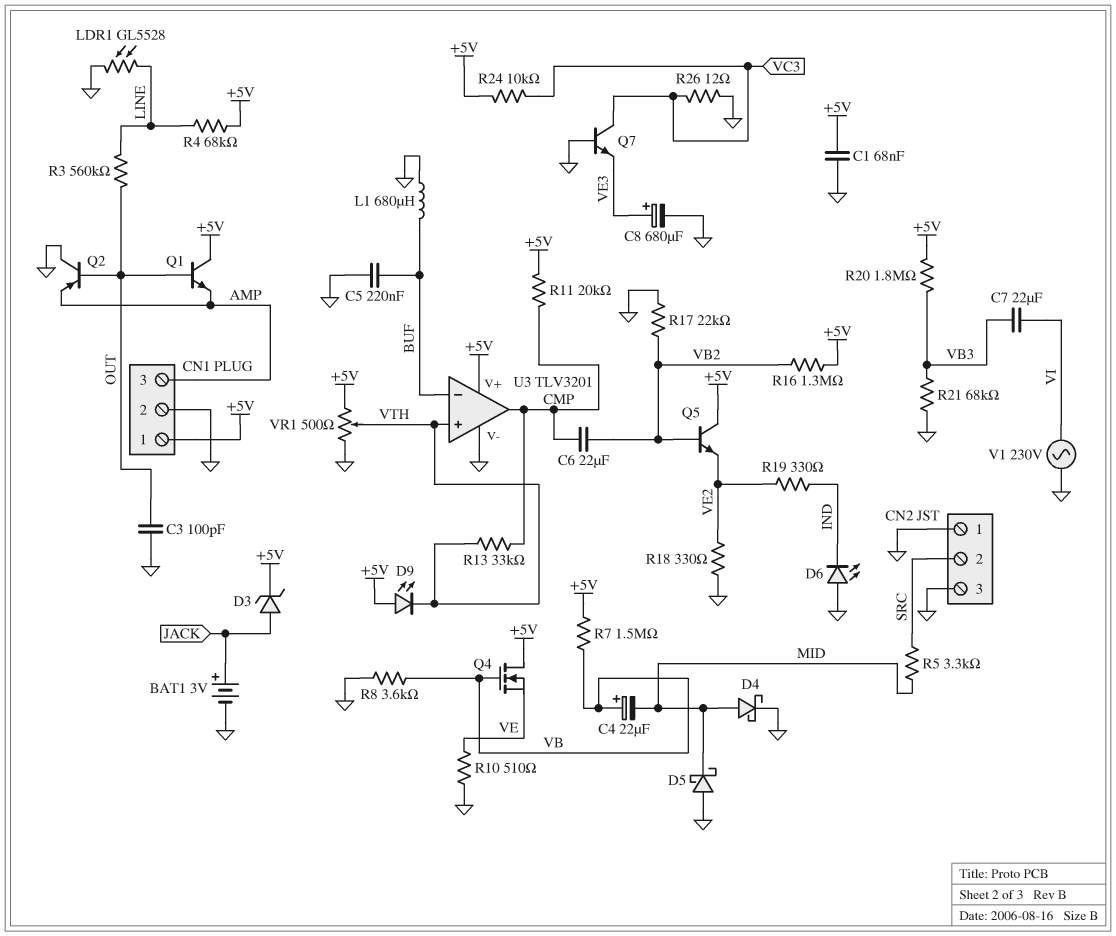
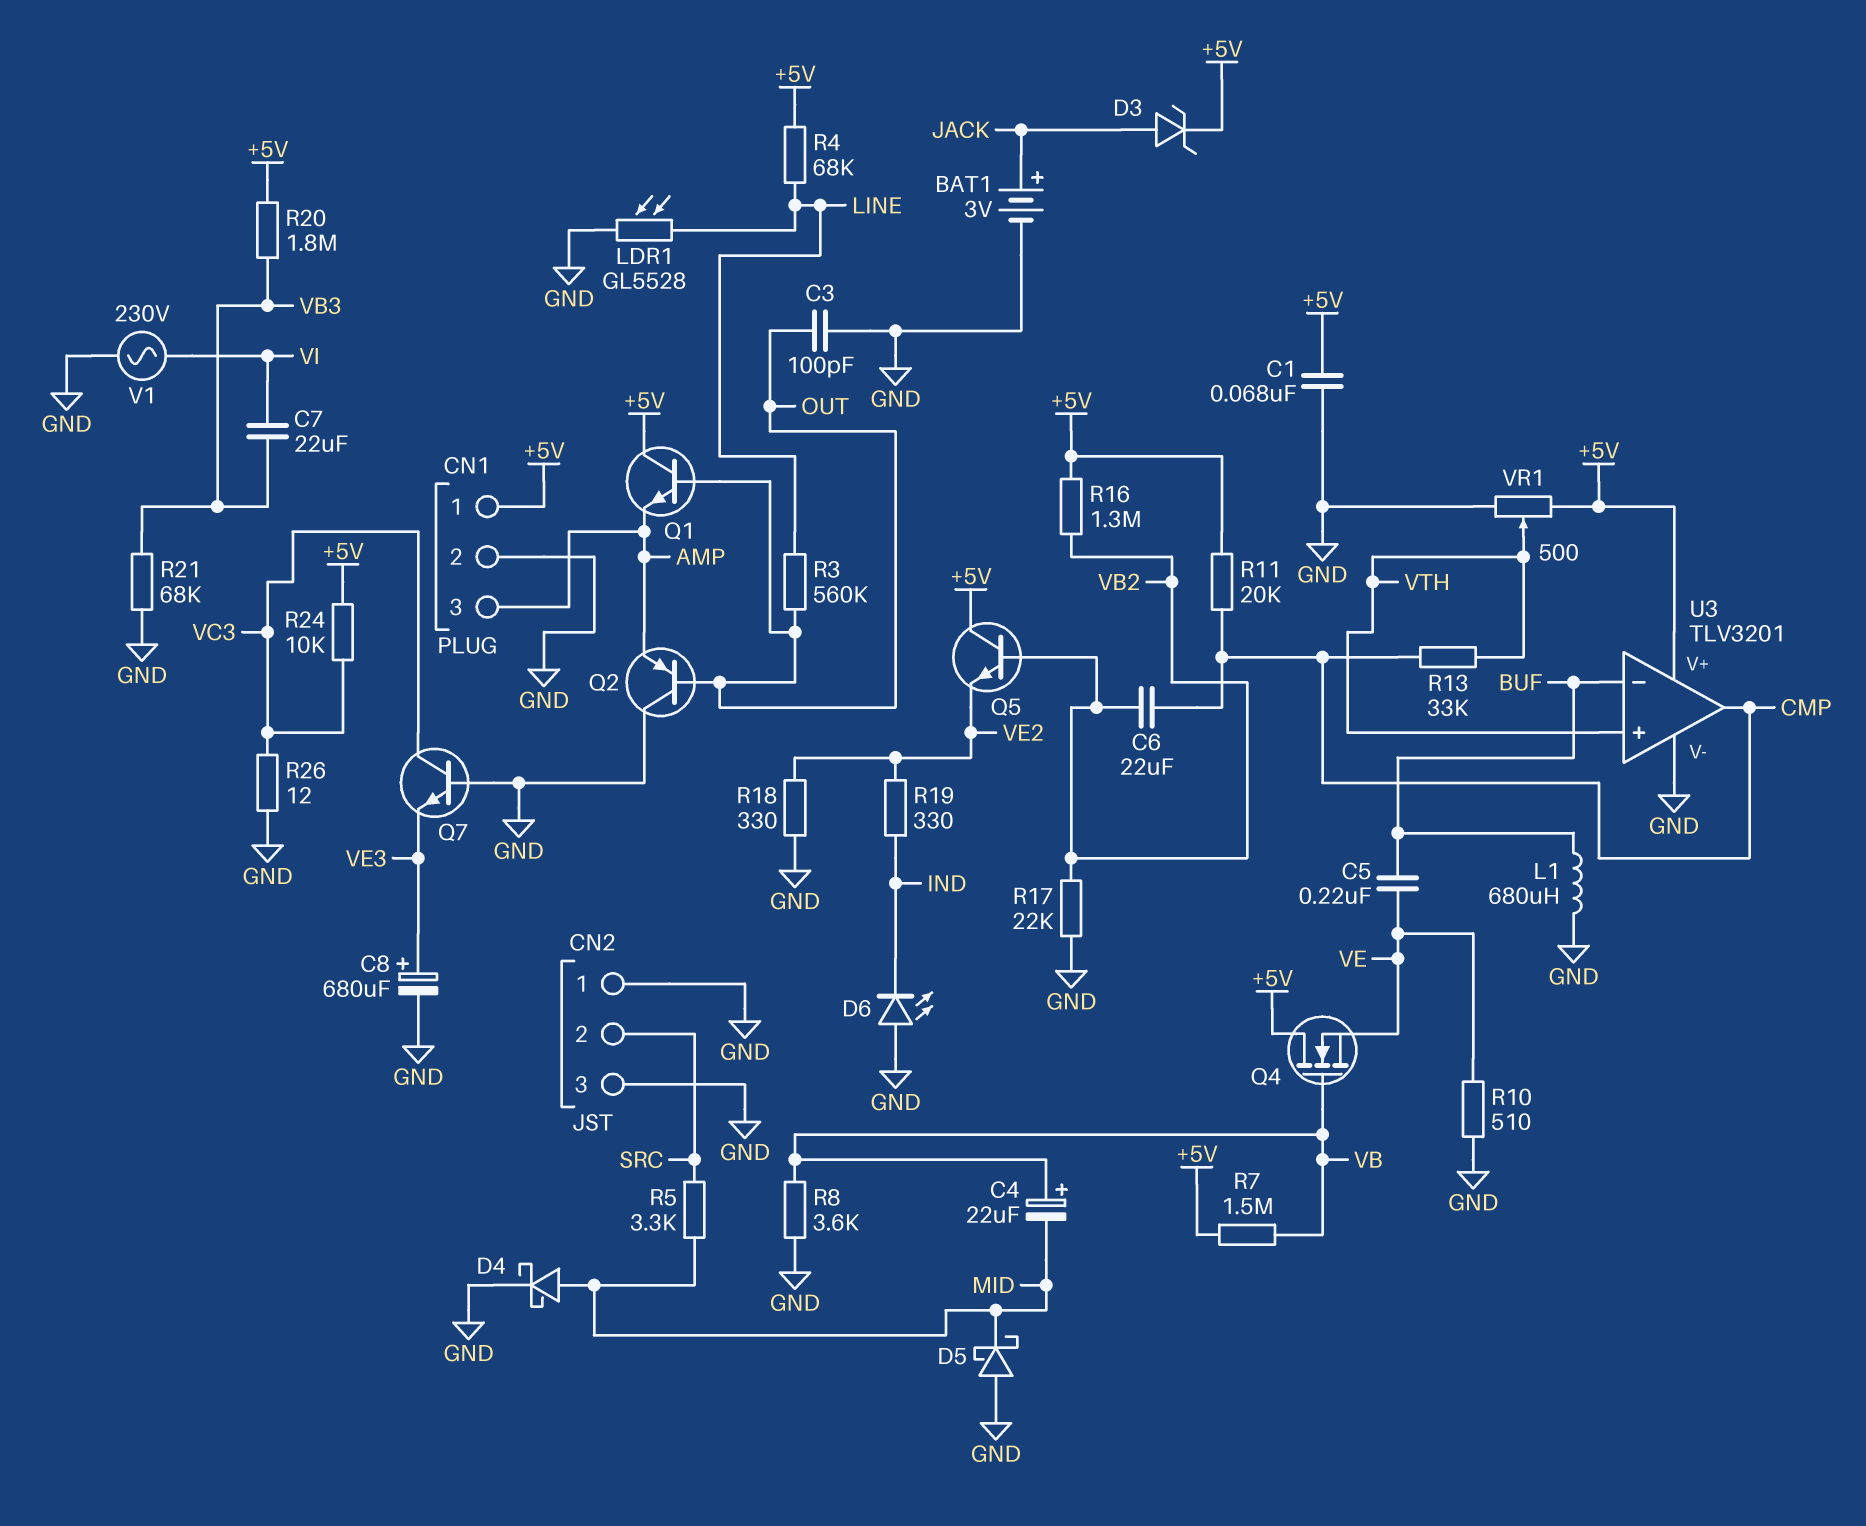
C5: 220nF (BUF, GND) -> 220nF (BUF, VE)
D9: LED (A +5V, K VTH) -> none

